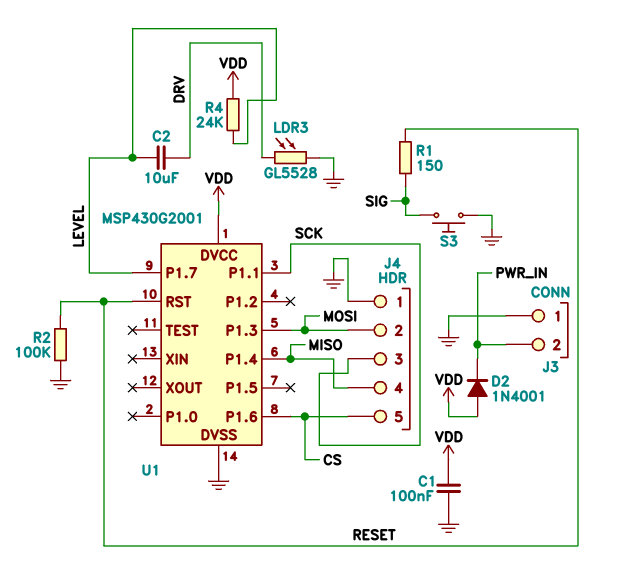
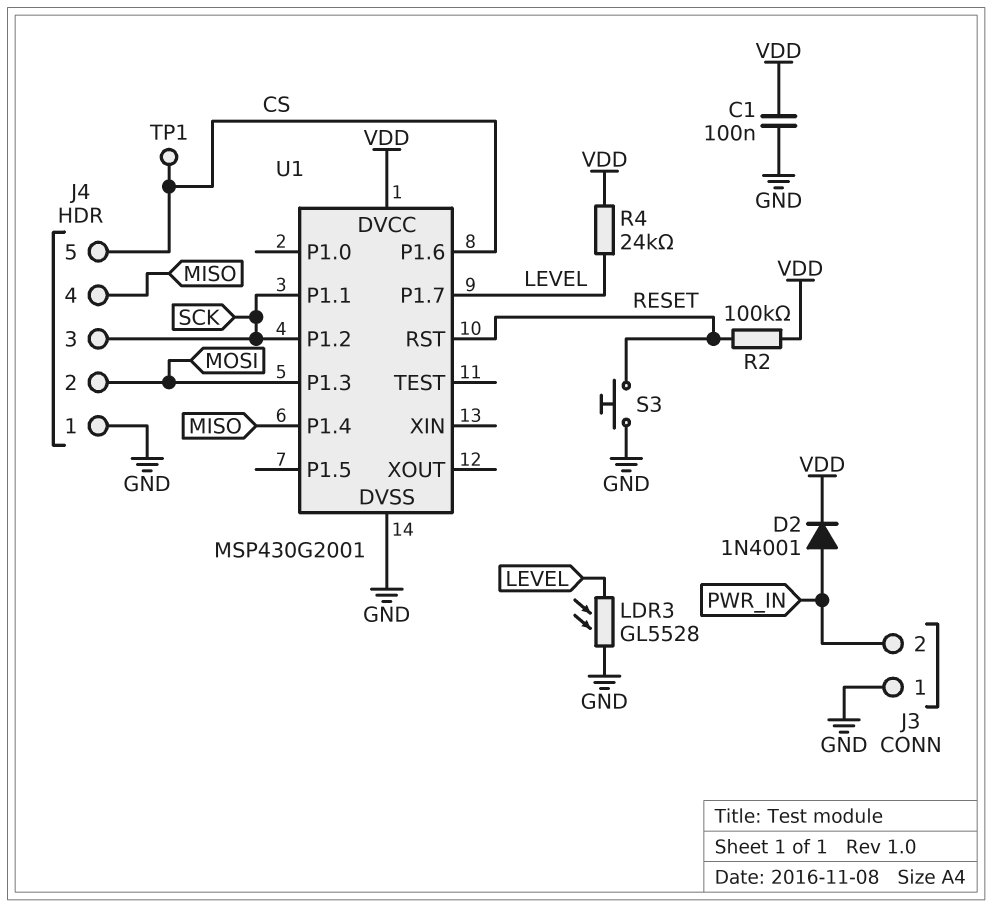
C2: 10uF (DRV, LEVEL) -> none
D2: diode 1N4001 (A VDD, K PWR_IN) -> diode 1N4001 (A PWR_IN, K VDD)
LDR3: GL5528 (DRV, GND) -> GL5528 (GND, LEVEL)
R1: 150 (RESET, SIG) -> none
R2: 100k (GND, RESET) -> 100k (RESET, VDD)
S3: button (GND, SIG) -> button (GND, RESET)
TP1: none -> test point (CS)
U1 pin P1.2: none -> SCK

